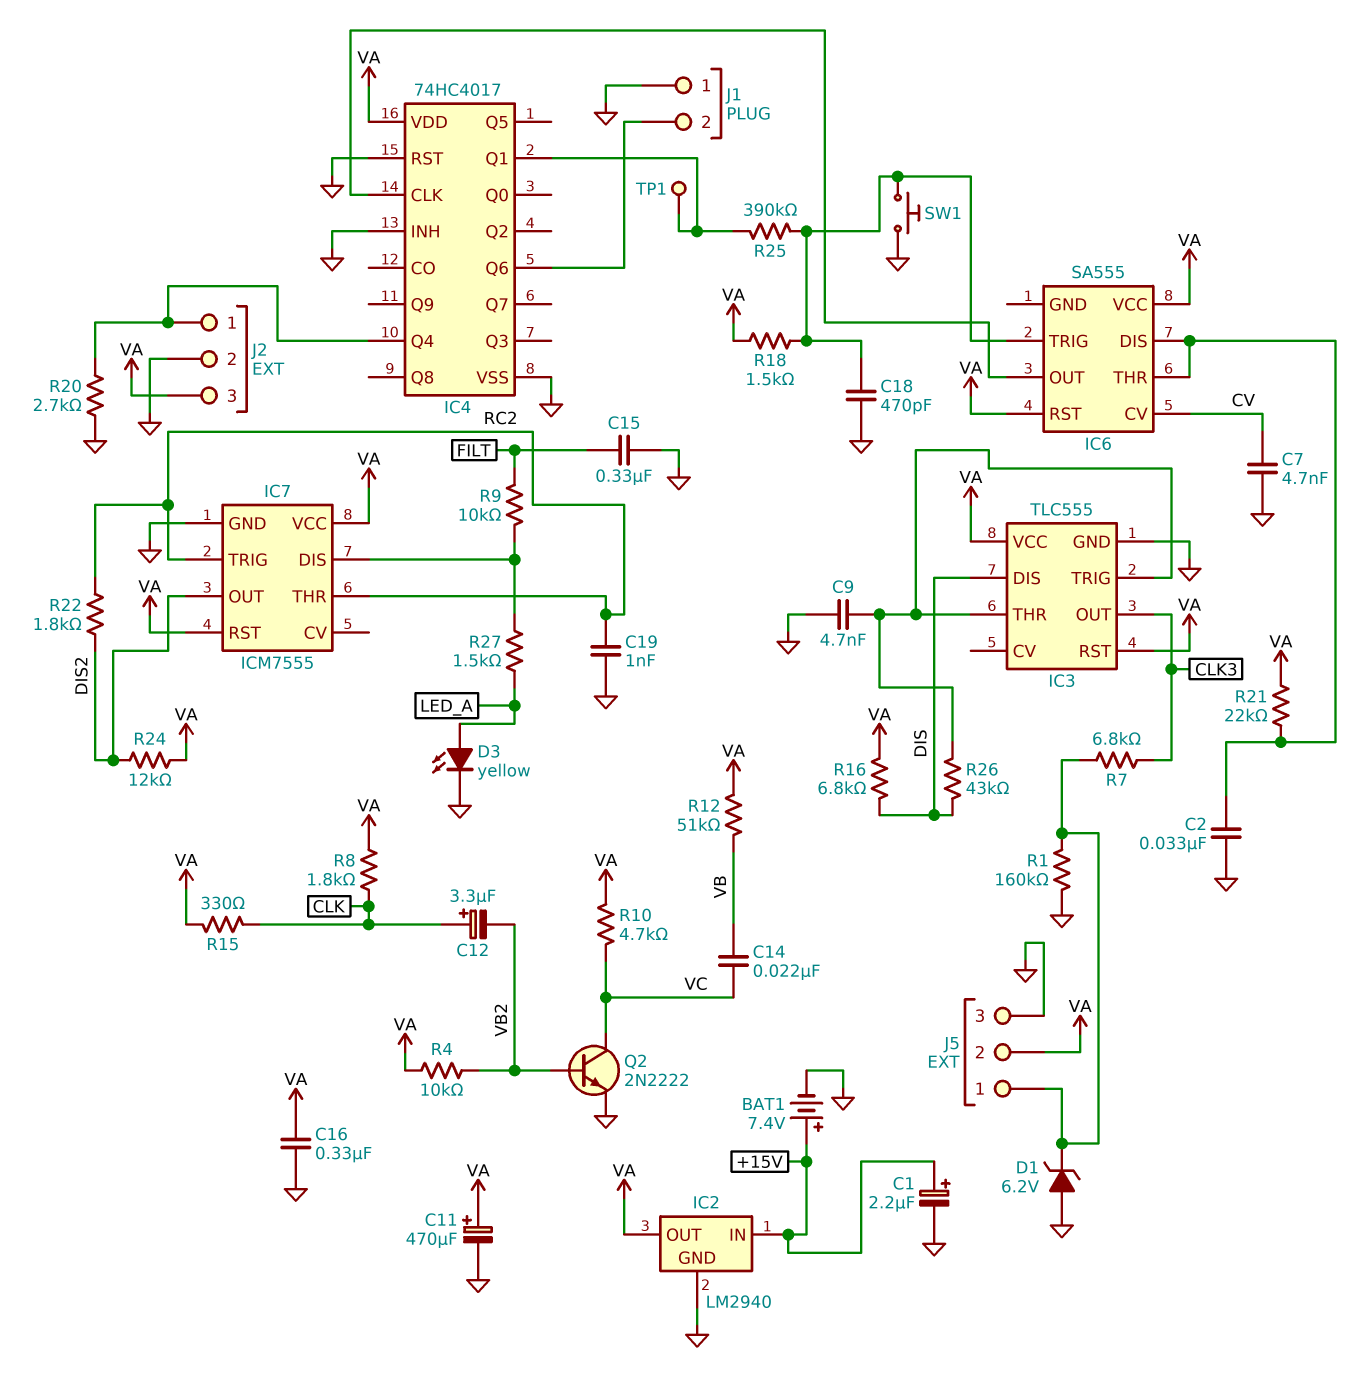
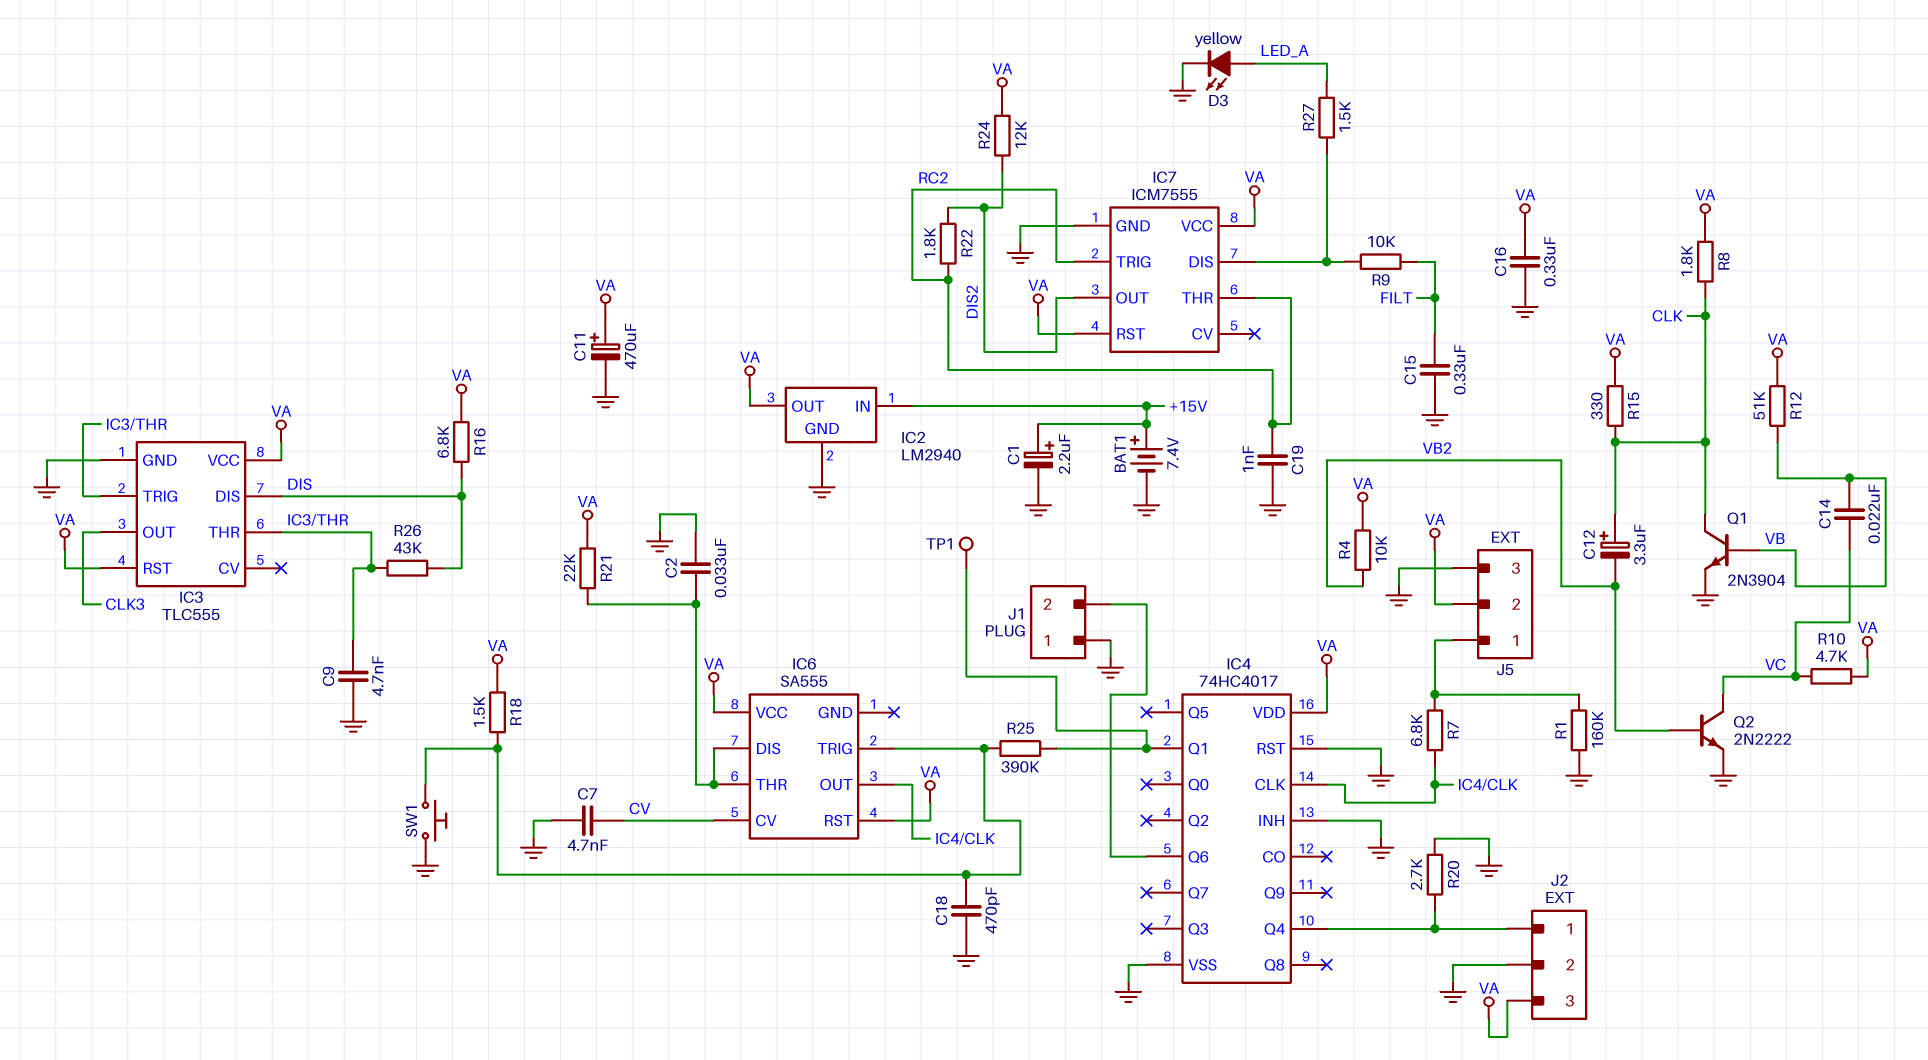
D1: zener 6.2V (A GND, K J5/1) -> none
Q1: none -> NPN 2N3904 (B VB, C CLK, E GND)
R7: 6.8k (CLK3, J5/1) -> 6.8k (IC4/CLK, J5/1)

